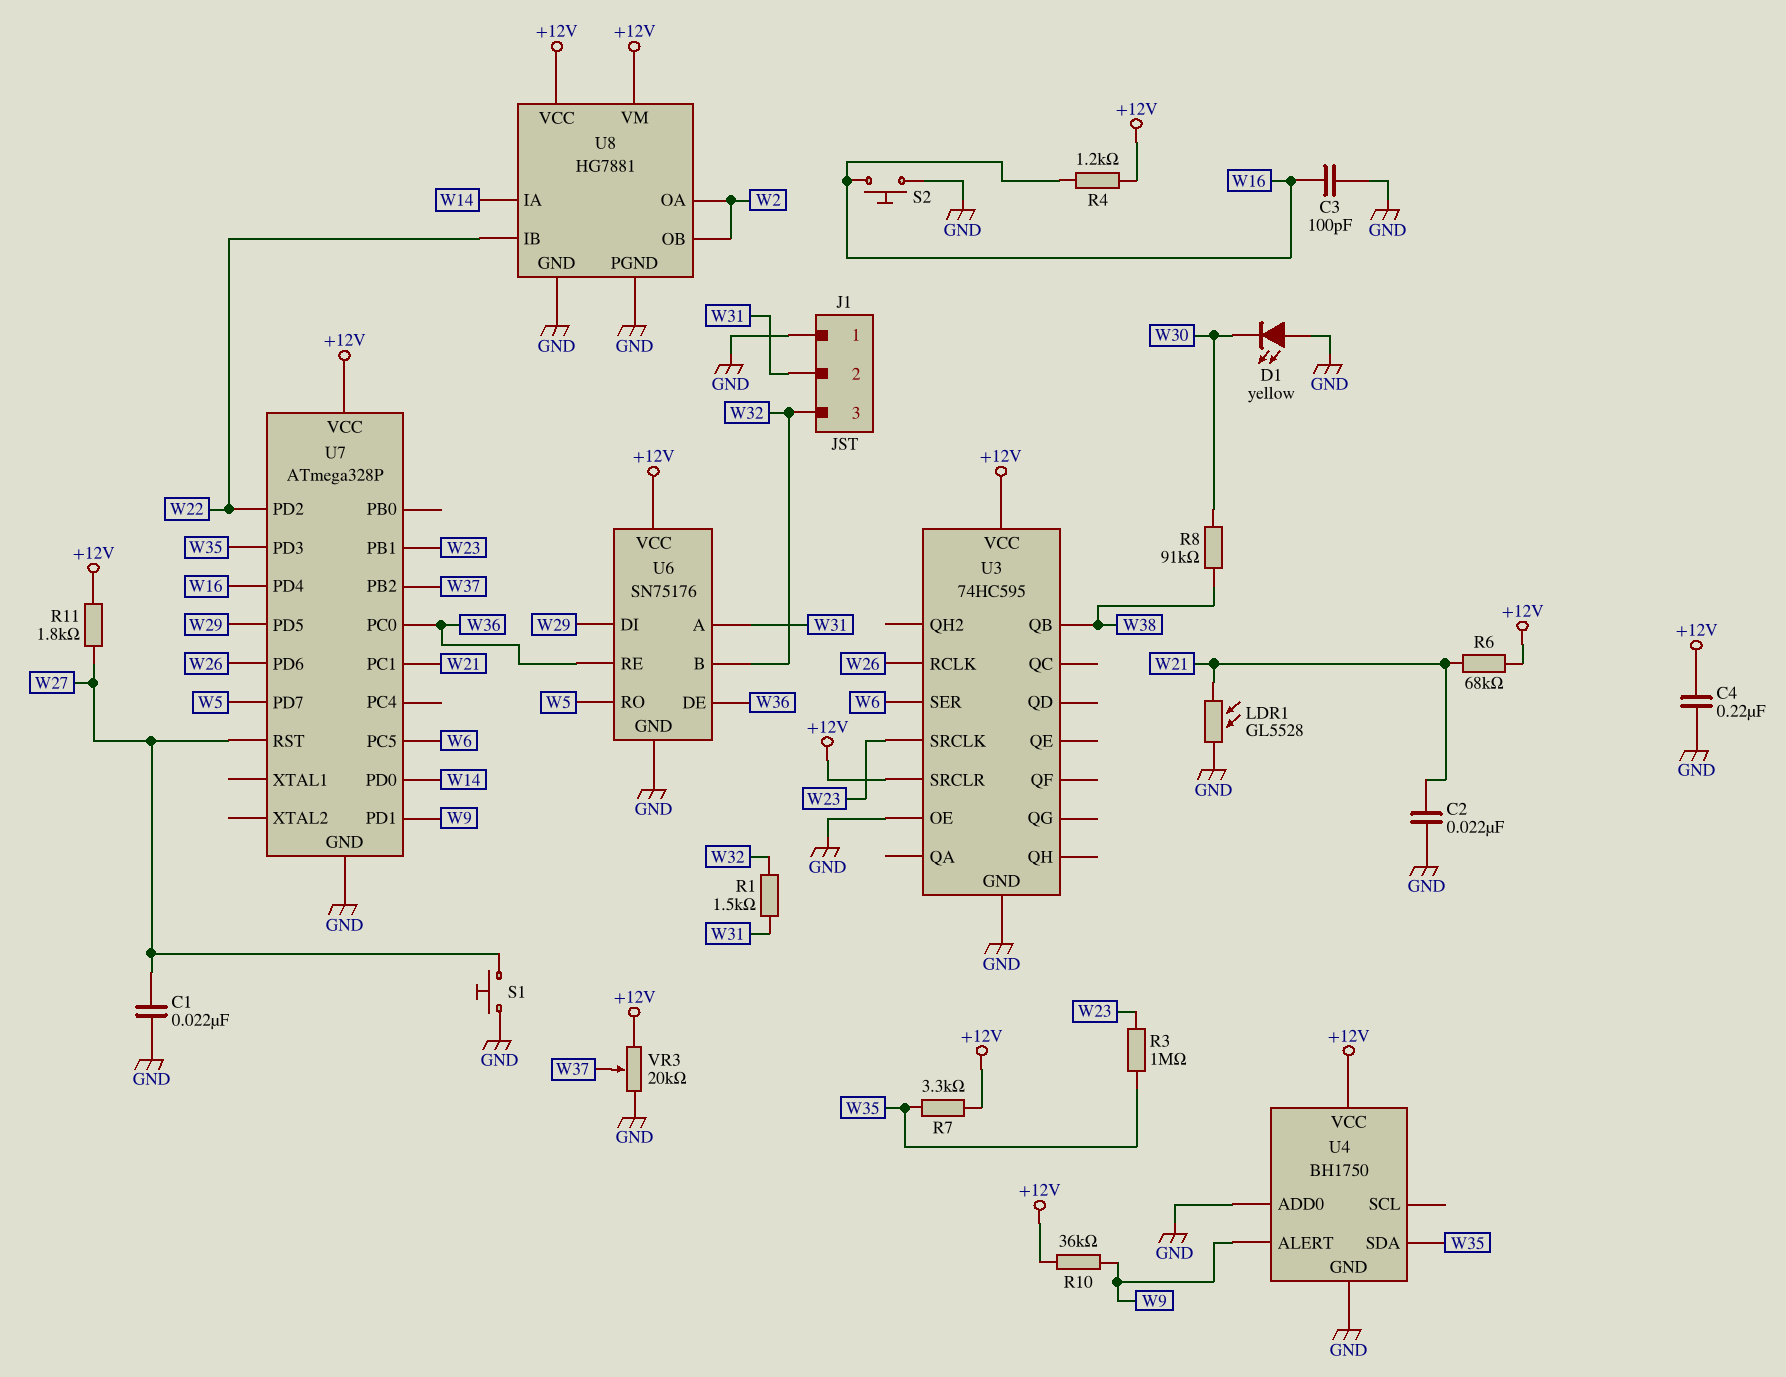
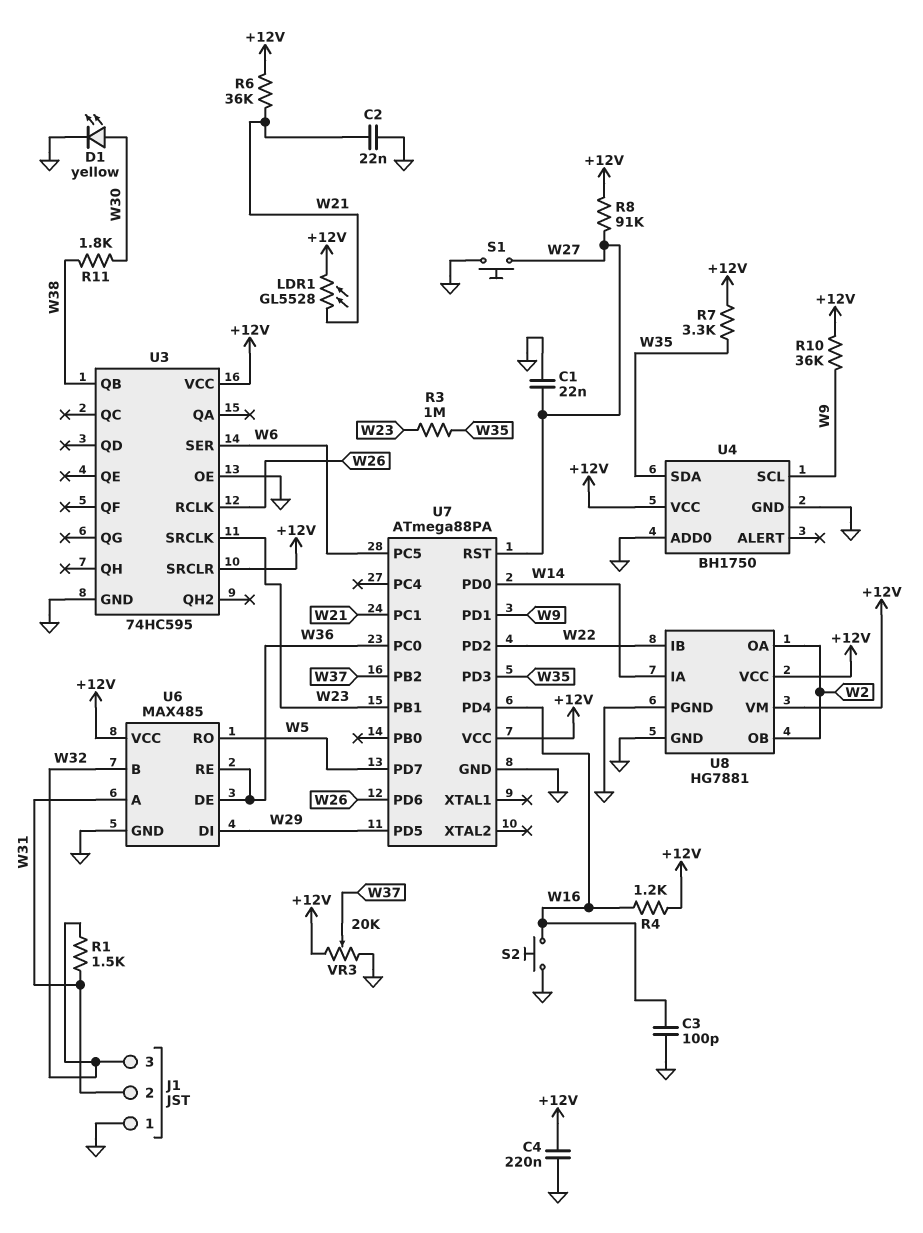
D1: LED yellow (A GND, K W30) -> LED yellow (A W30, K GND)
LDR1: GL5528 (GND, W21) -> GL5528 (+12V, W21)
R6: 68k (+12V, W21) -> 36k (+12V, W21)
R8: 91k (W30, W38) -> 91k (+12V, W27)
R11: 1.8k (+12V, W27) -> 1.8k (W30, W38)
U4 pin ALERT: W9 -> none
U4 pin SCL: none -> W9
U6: SN75176 -> MAX485
U7: ATmega328P -> ATmega88PA

